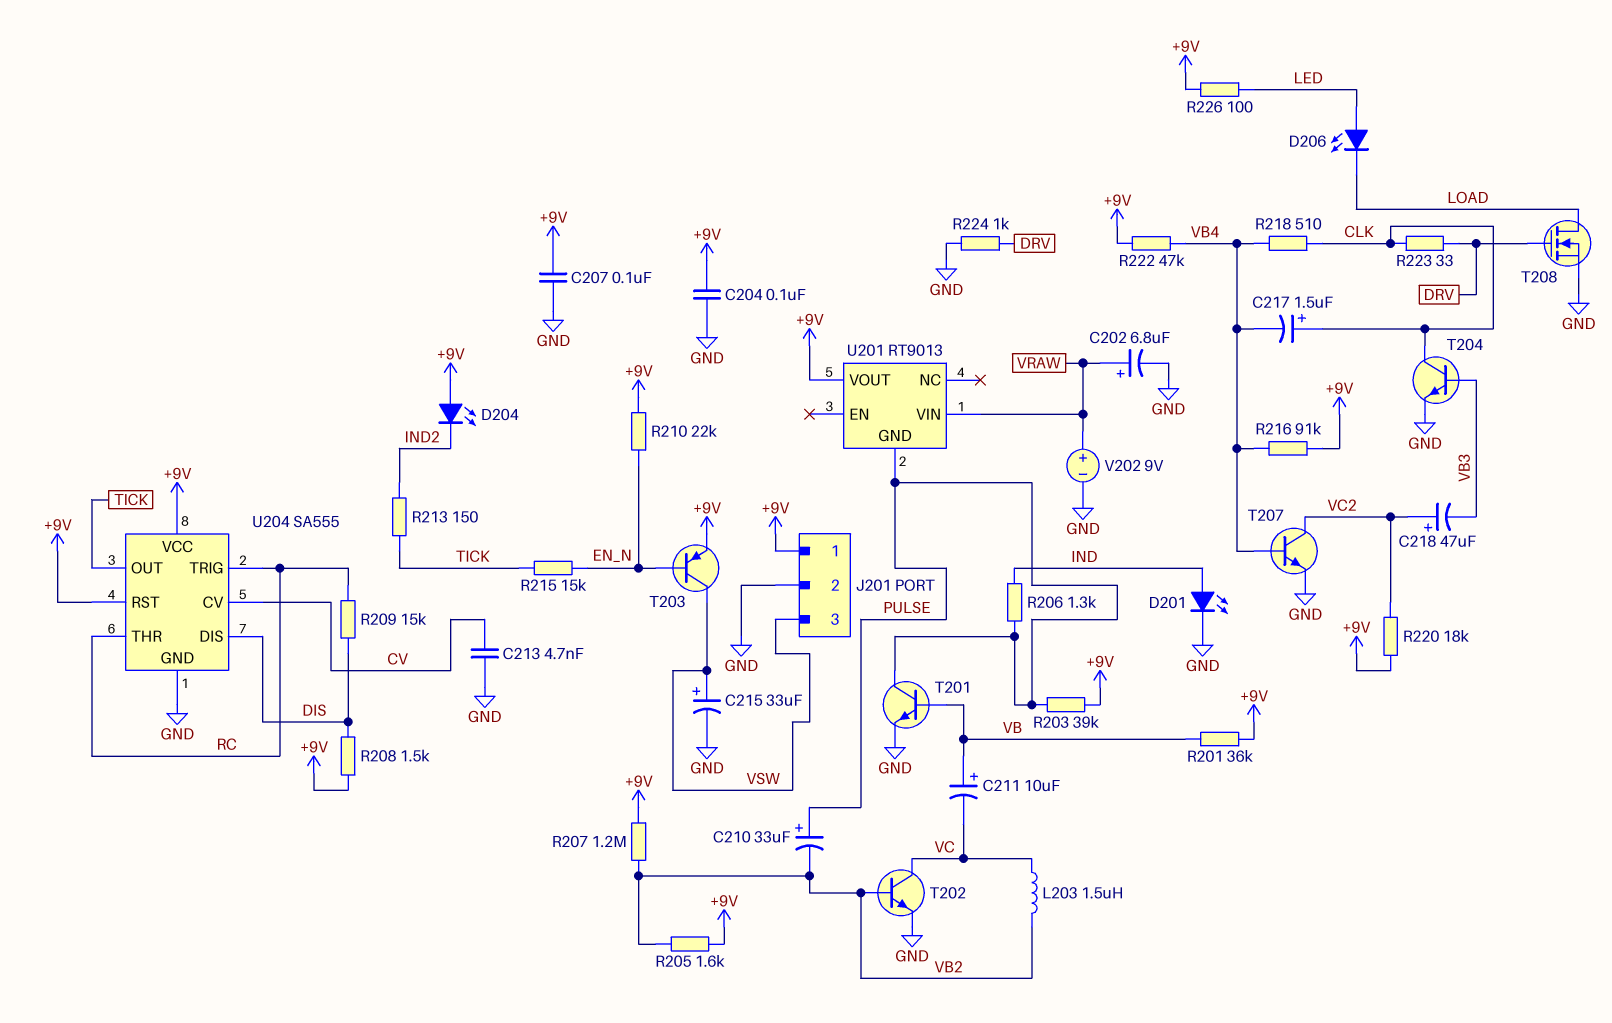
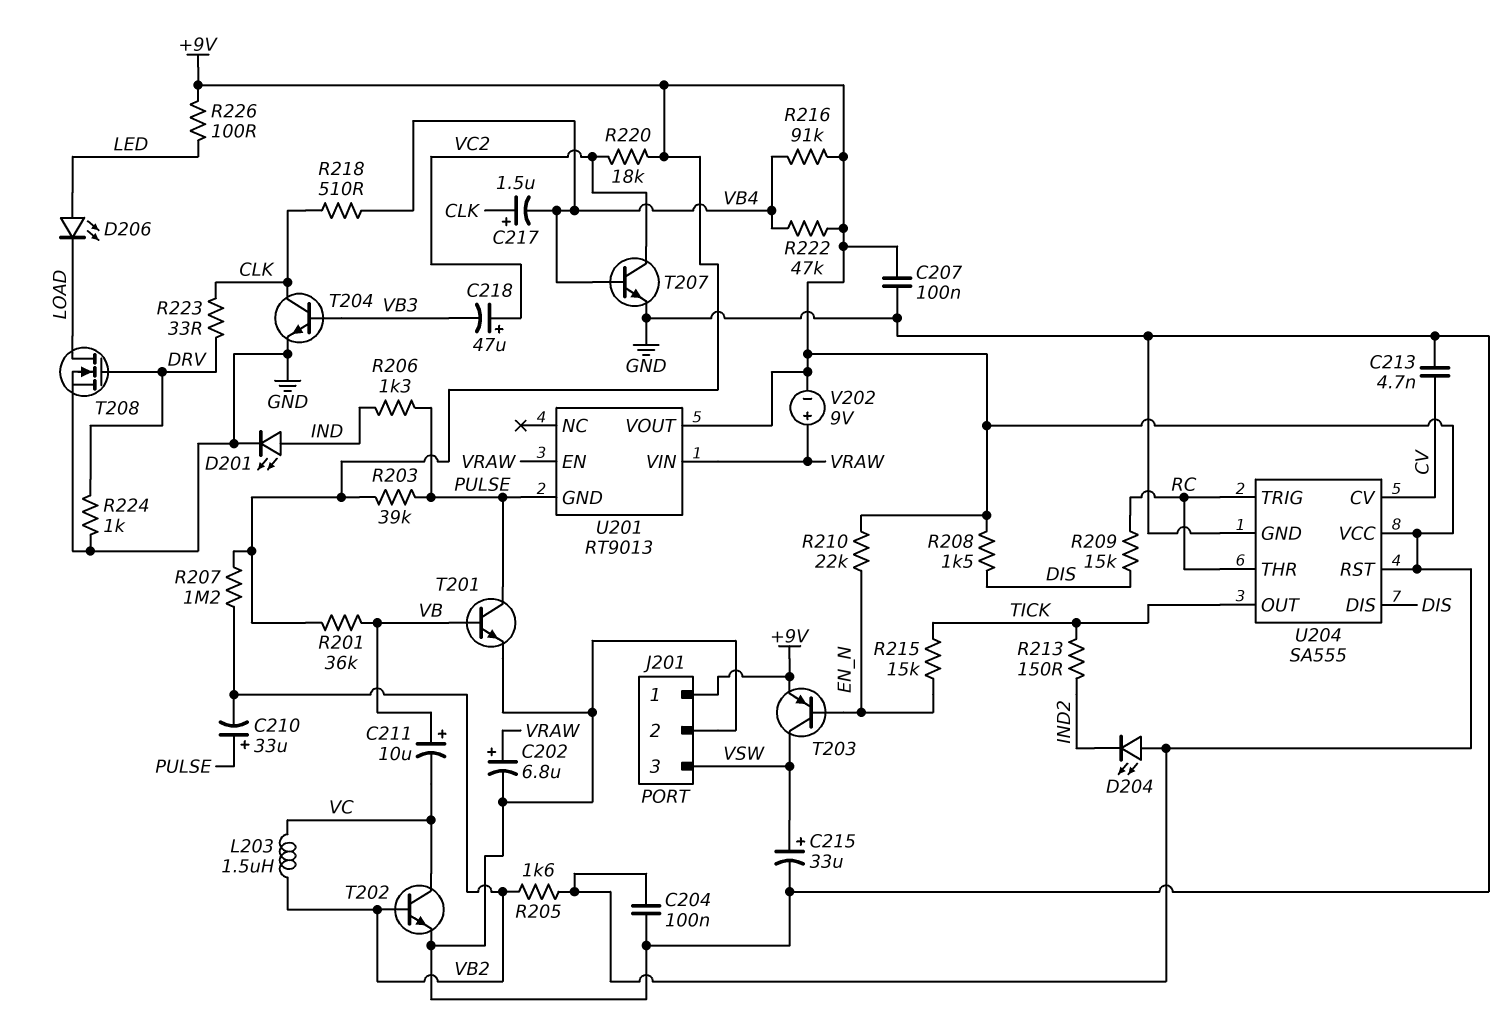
U201 pin EN: none -> VRAW
V202: 9V (plus VRAW, minus GND) -> 9V (plus VRAW, minus +9V)

